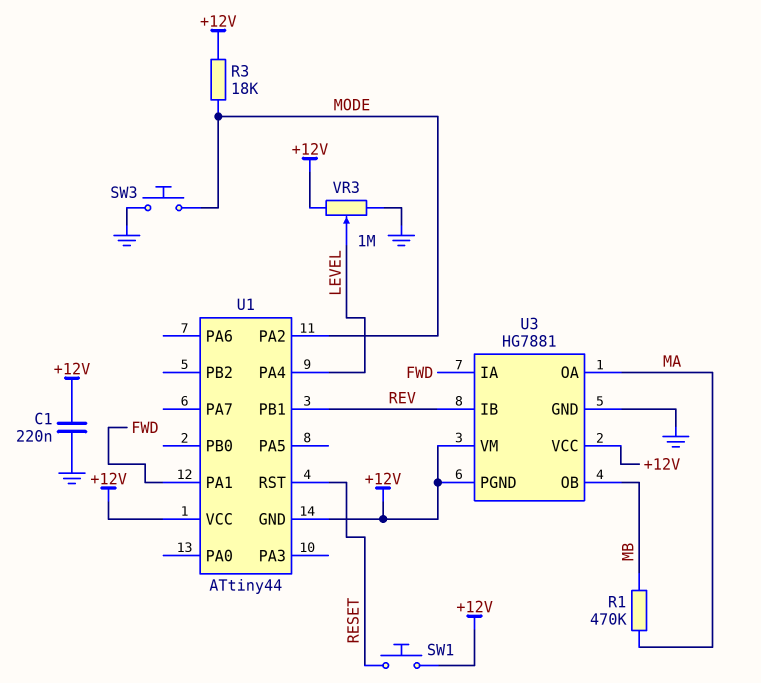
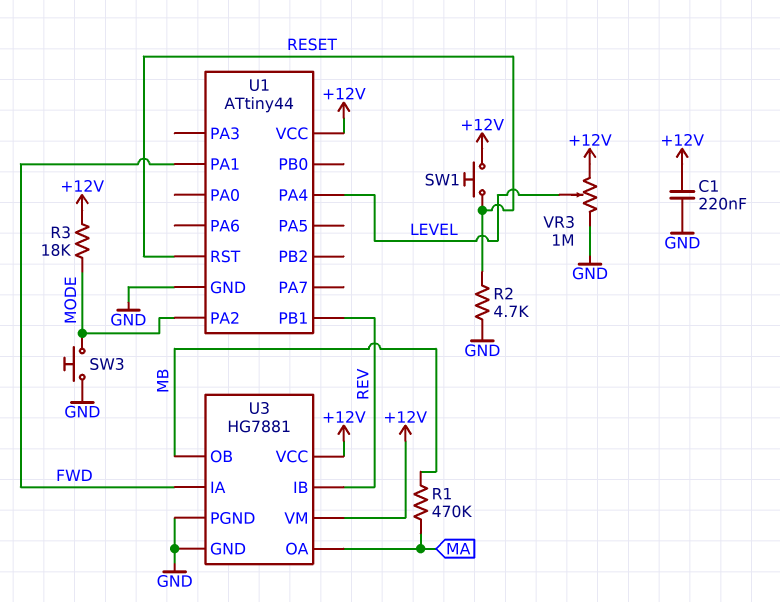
R2: none -> 4.7k (GND, RESET)
U1 pin GND: +12V -> GND
U3 pin PGND: +12V -> GND

